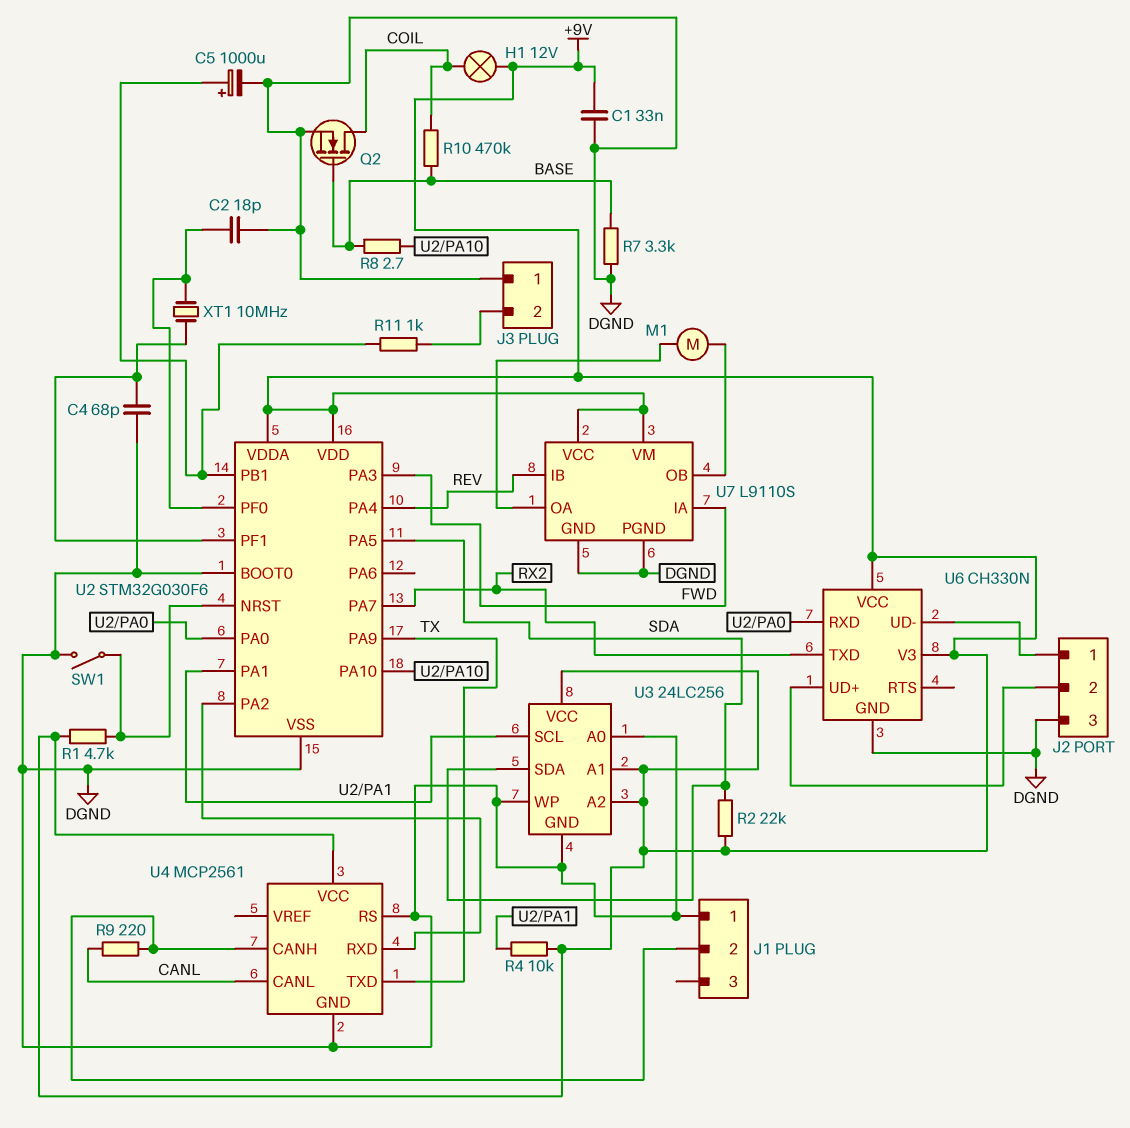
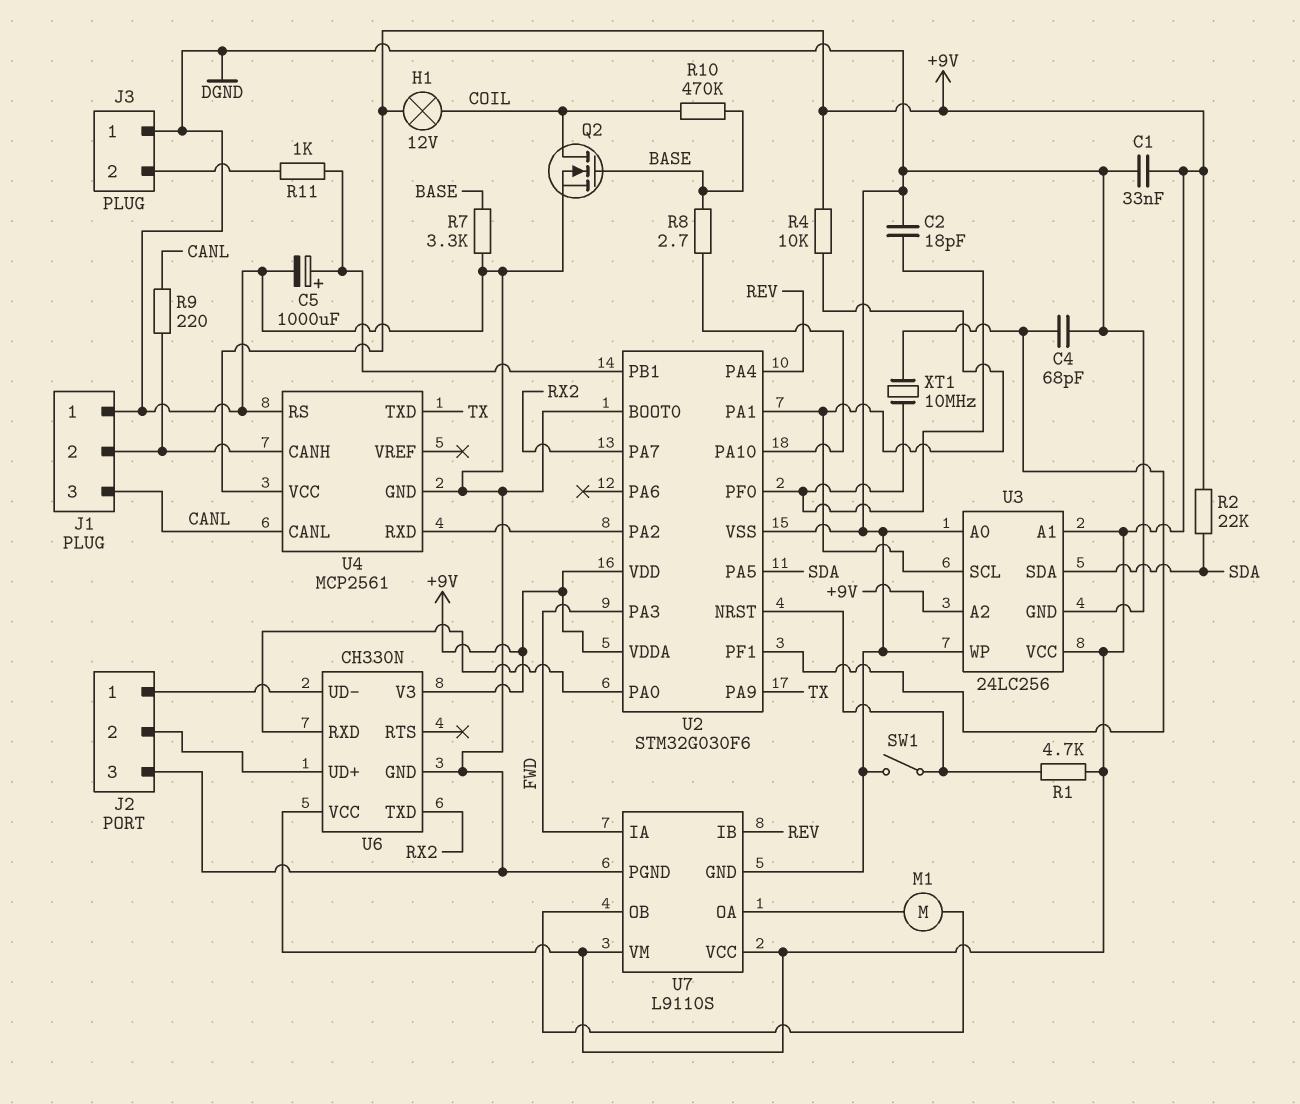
J1 pin 3: none -> CANL

